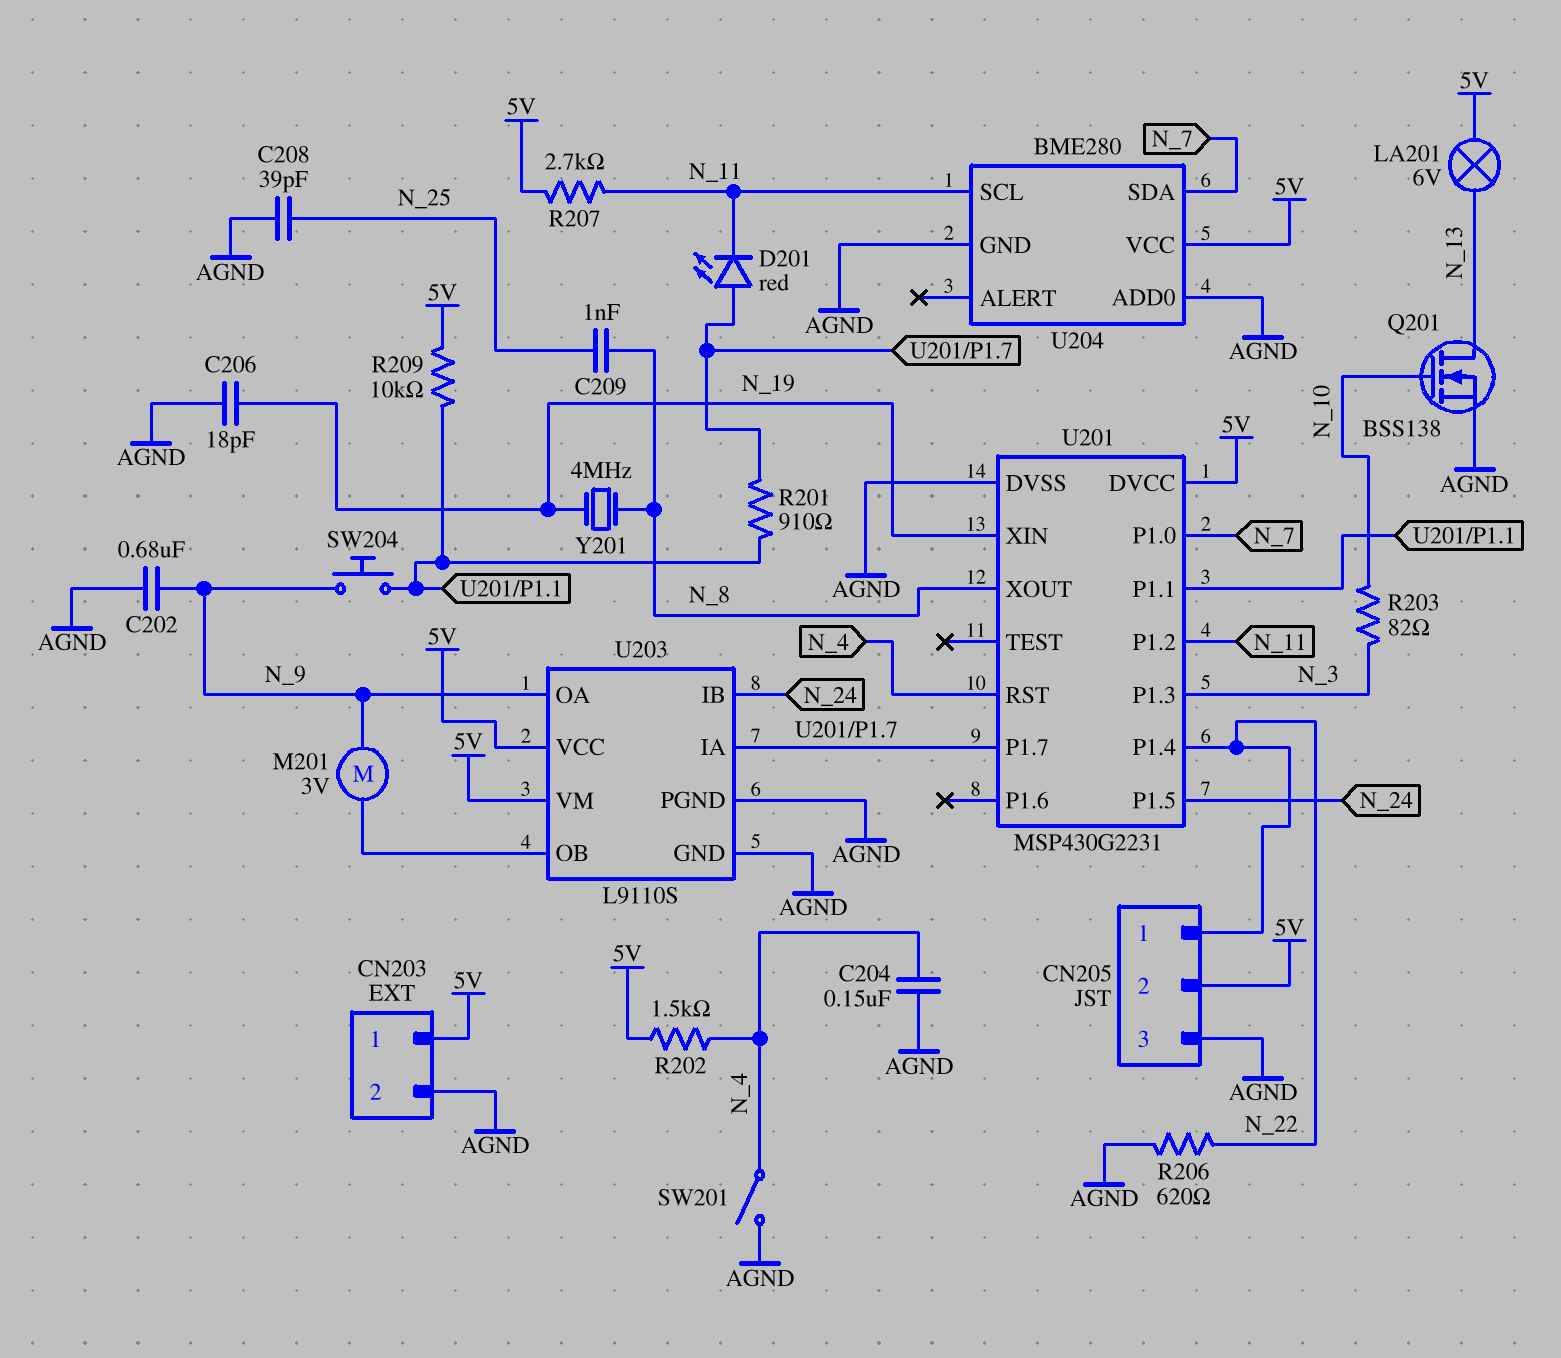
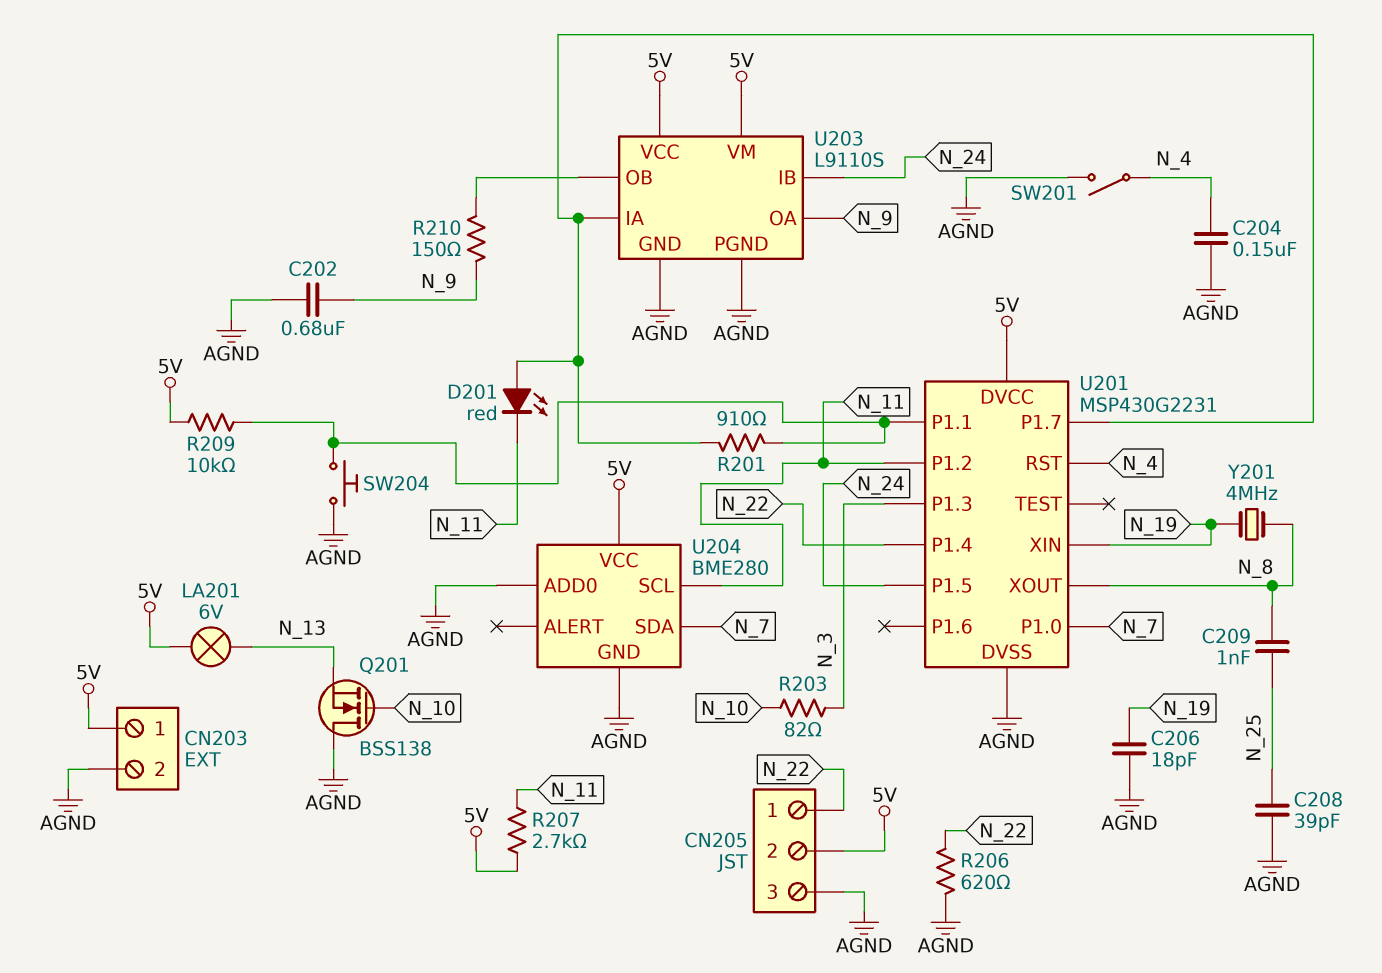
M201: motor 3V (N_9, U203/OB) -> none
Q201: NMOS BSS138 (G N_10, D N_13, S AGND) -> NMOS BSS138 (G N_10, D AGND, S N_13)
R202: 1.5k (5V, N_4) -> none
R210: none -> 150 (N_9, U203/OB)
SW204: button (N_9, U201/P1.1) -> button (AGND, U201/P1.1)

